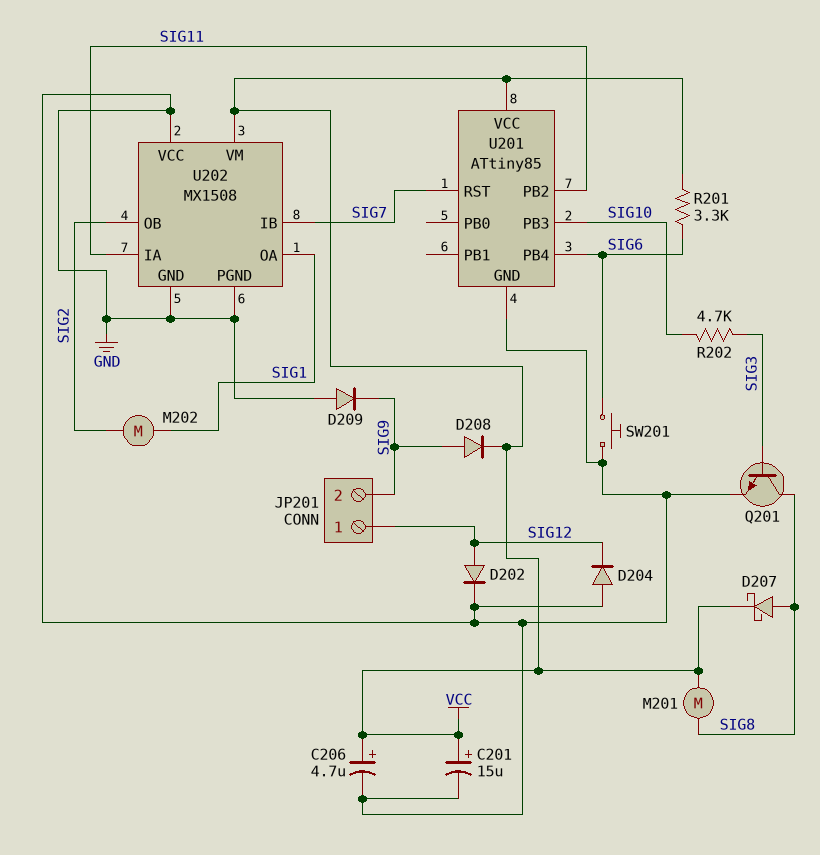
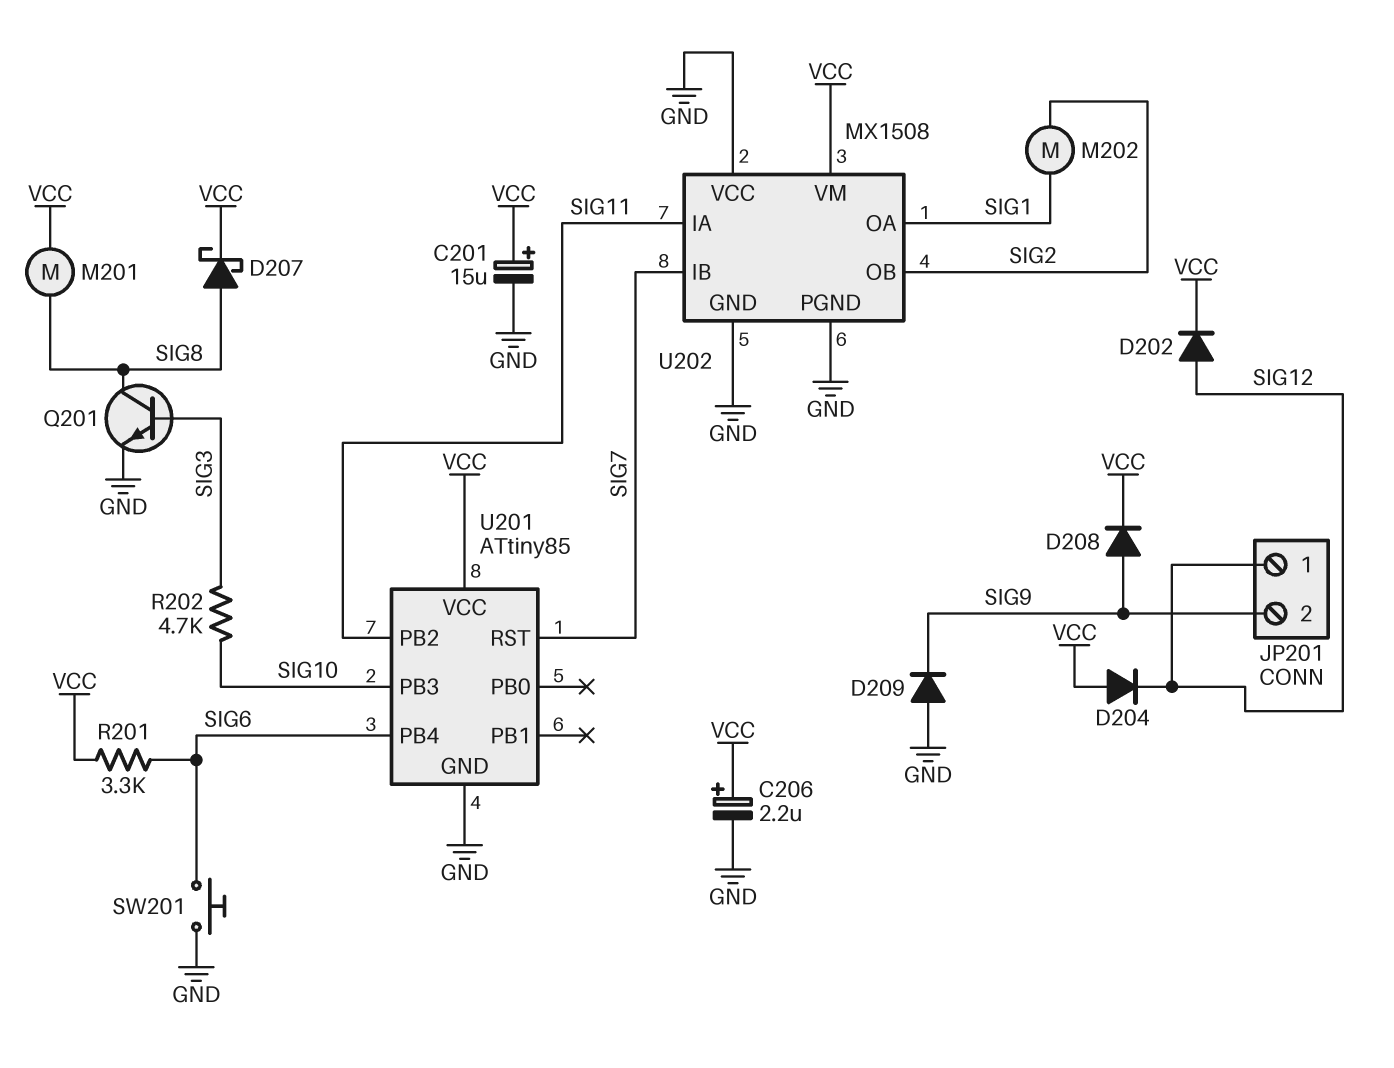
C206: 4.7uF (plus VCC, minus GND) -> 2.2uF (plus VCC, minus GND)
D202: diode (A SIG12, K GND) -> diode (A SIG12, K VCC)
D204: diode (A GND, K SIG12) -> diode (A VCC, K SIG12)

